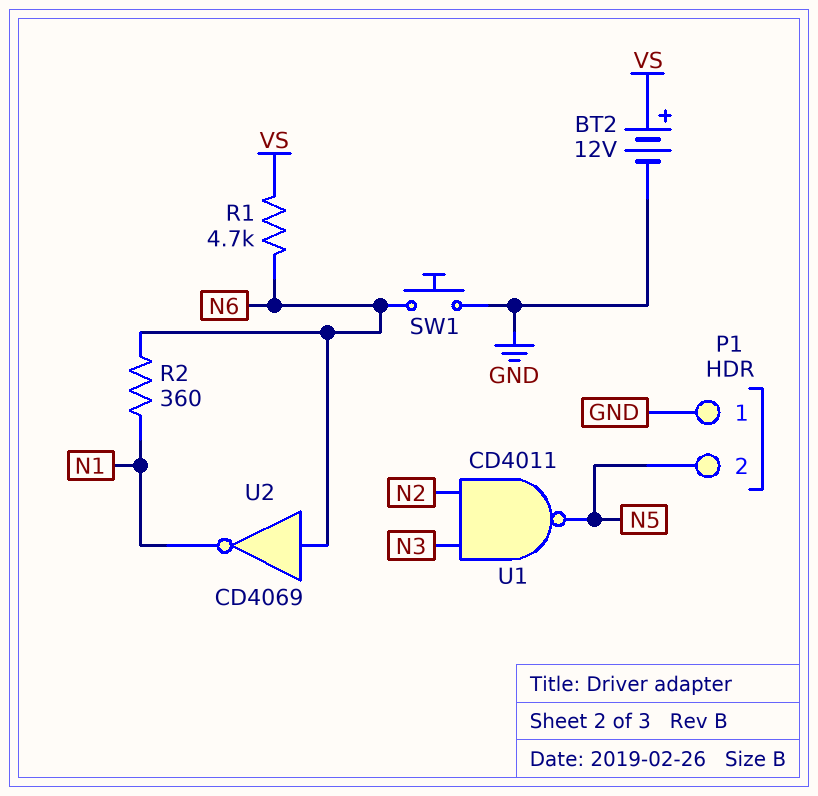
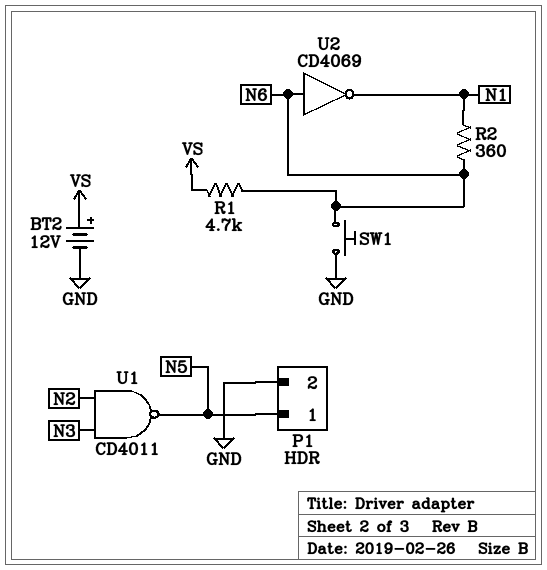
P1 pin 1: GND -> N5
P1 pin 2: N5 -> GND

